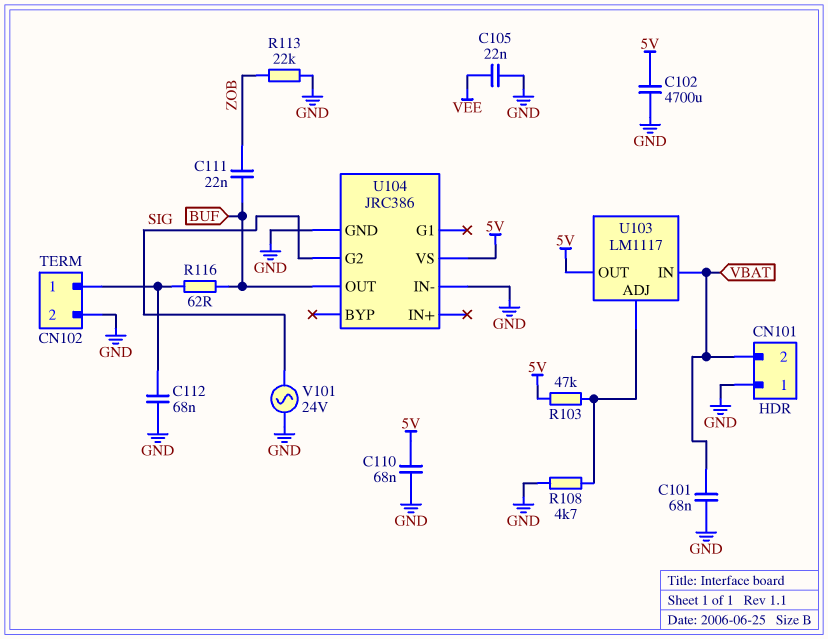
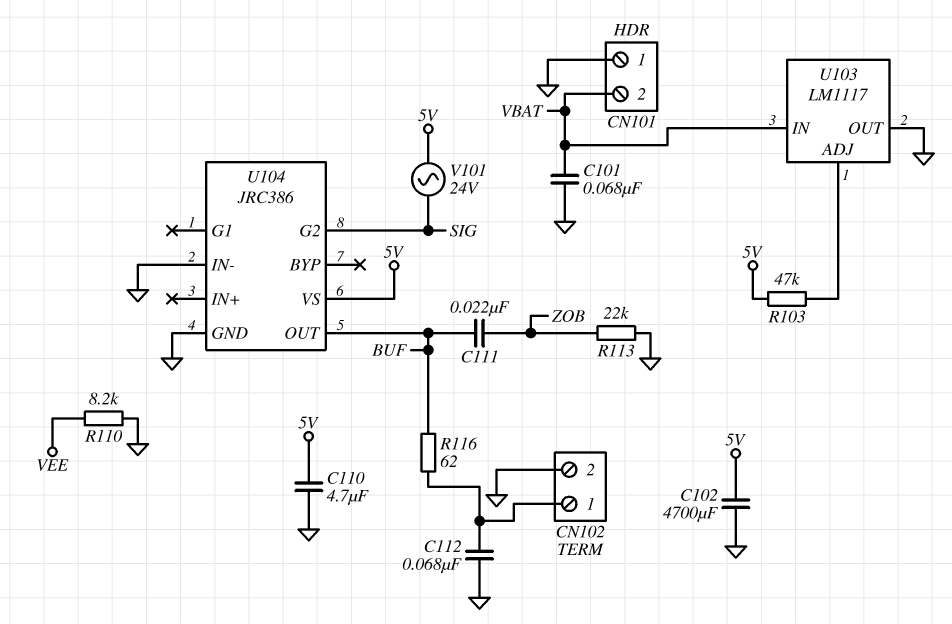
C105: 22nF (GND, VEE) -> none
C110: 68nF (5V, GND) -> 4.7uF (5V, GND)
R108: 4.7k (GND, U103/ADJ) -> none
R110: none -> 8.2k (GND, VEE)
U103 pin OUT: 5V -> GND
V101: AC 24V (GND, SIG) -> AC 24V (5V, SIG)

